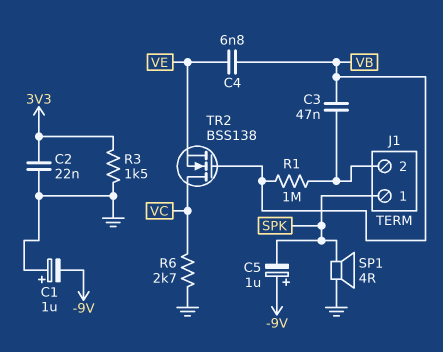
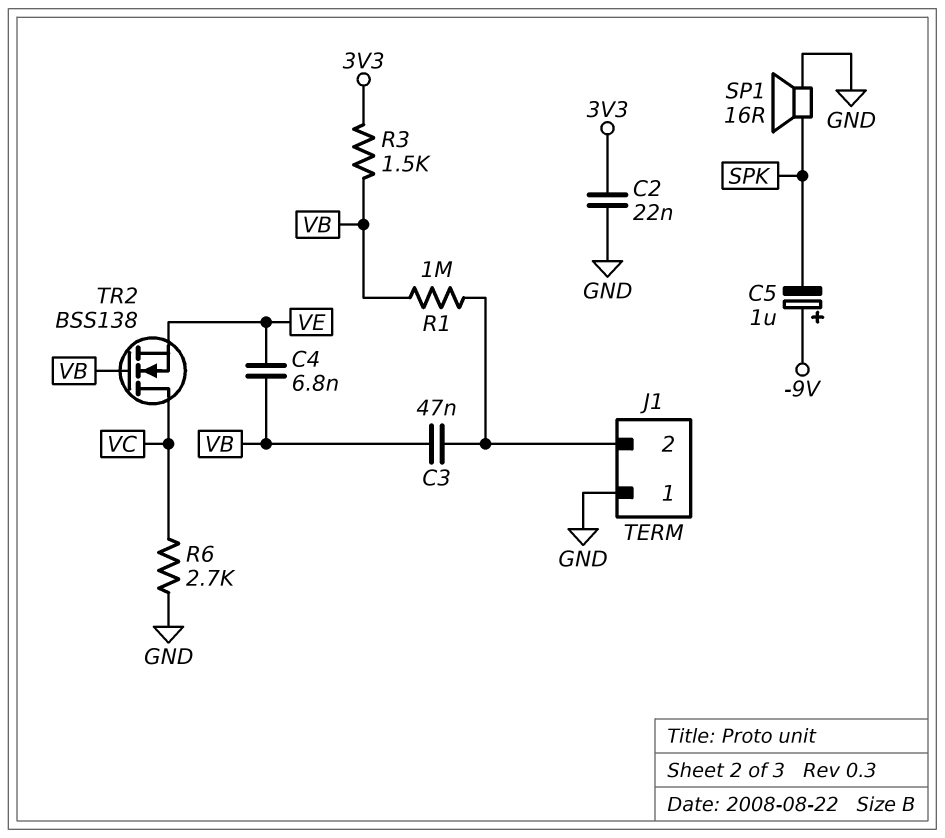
C1: 1uF (plus GND, minus -9V) -> none
J1 pin 1: SPK -> GND
R3: 1.5k (3V3, GND) -> 1.5k (3V3, VB)
SP1: speaker 4R (GND, SPK) -> speaker 16R (GND, SPK)

